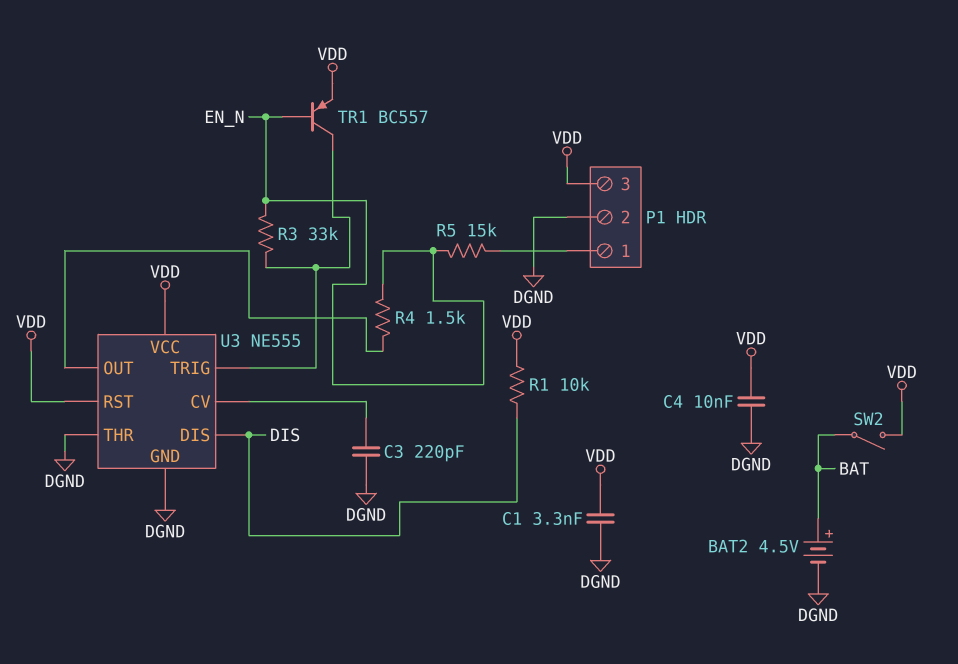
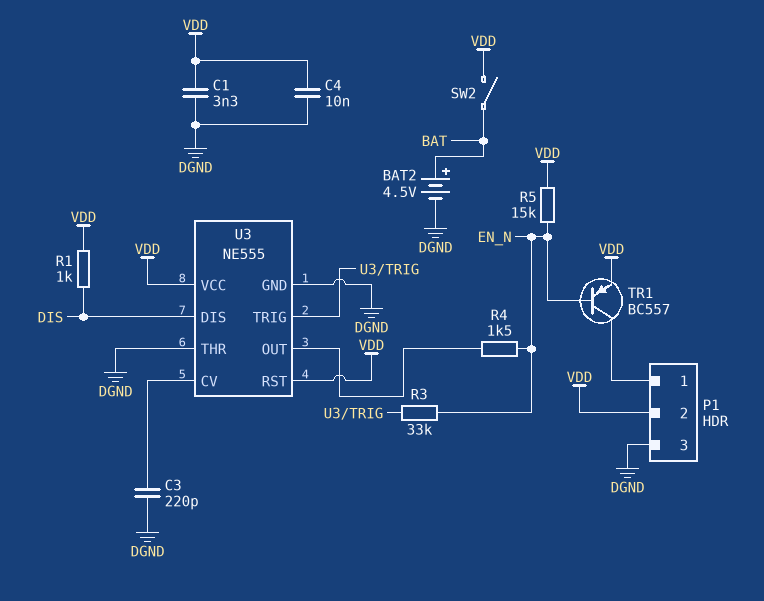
P1 pin 2: DGND -> VDD
P1 pin 3: VDD -> DGND
R1: 10k (DIS, VDD) -> 1k (DIS, VDD)
R5: 15k (EN_N, P1/1) -> 15k (EN_N, VDD)
TR1: PNP BC557 (B EN_N, C U3/TRIG, E VDD) -> PNP BC557 (B EN_N, C P1/1, E VDD)

